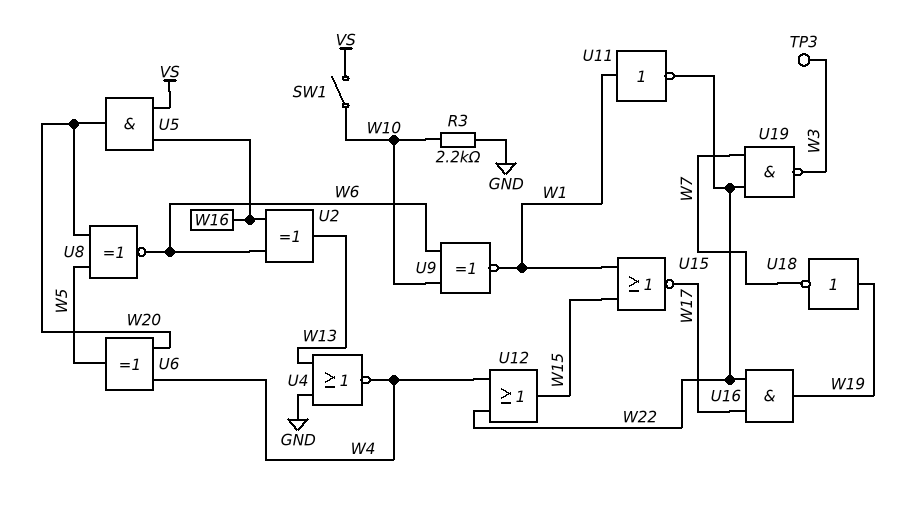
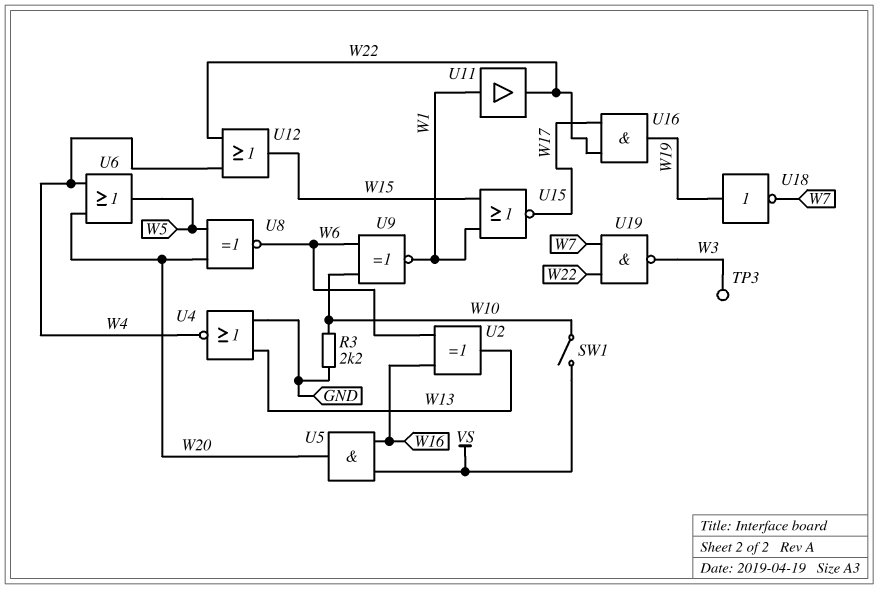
U6: XOR (in W4, in W20, out W5) -> OR (in W4, in W20, out W5)
U11: NOT (in W1, out W22) -> buffer (in W1, out W22)

